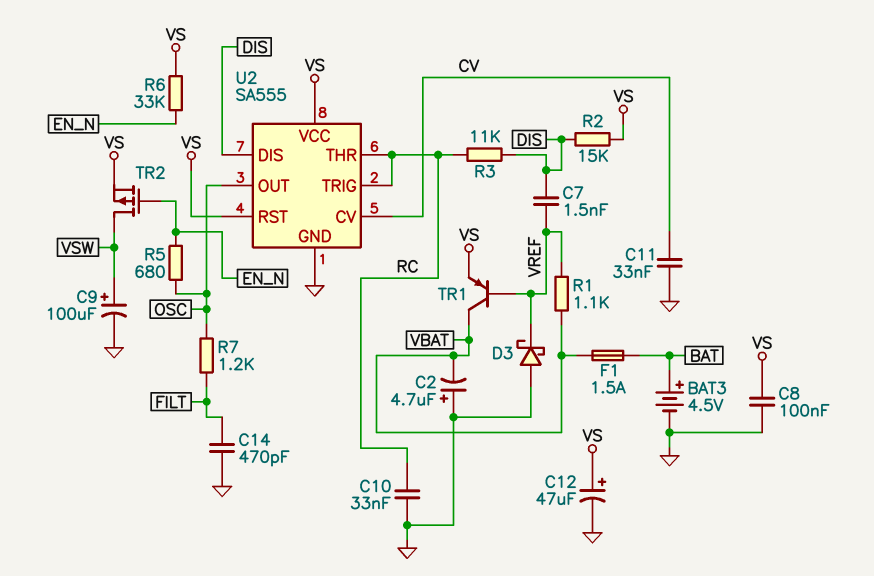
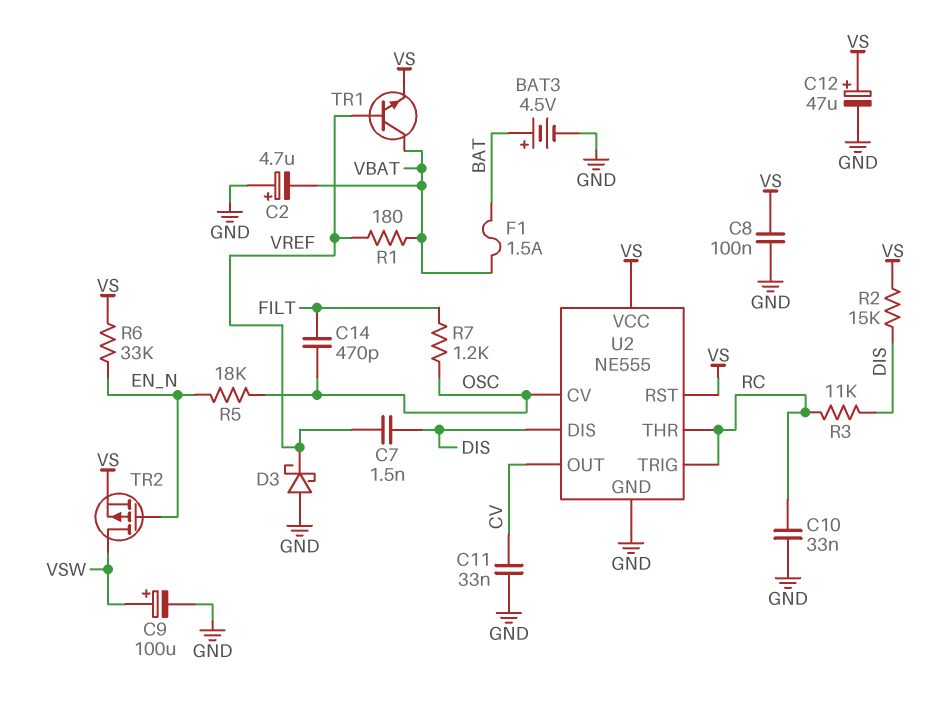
C14: 470pF (FILT, GND) -> 470pF (FILT, OSC)
R1: 1.1k (VBAT, VREF) -> 180 (VBAT, VREF)
R5: 680 (EN_N, OSC) -> 18k (EN_N, OSC)
TR1: PNP (B VREF, C VBAT, E VS) -> NPN (B VREF, C VBAT, E VS)
U2: SA555 -> NE555
U2 pin CV: CV -> OSC
U2 pin OUT: OSC -> CV

